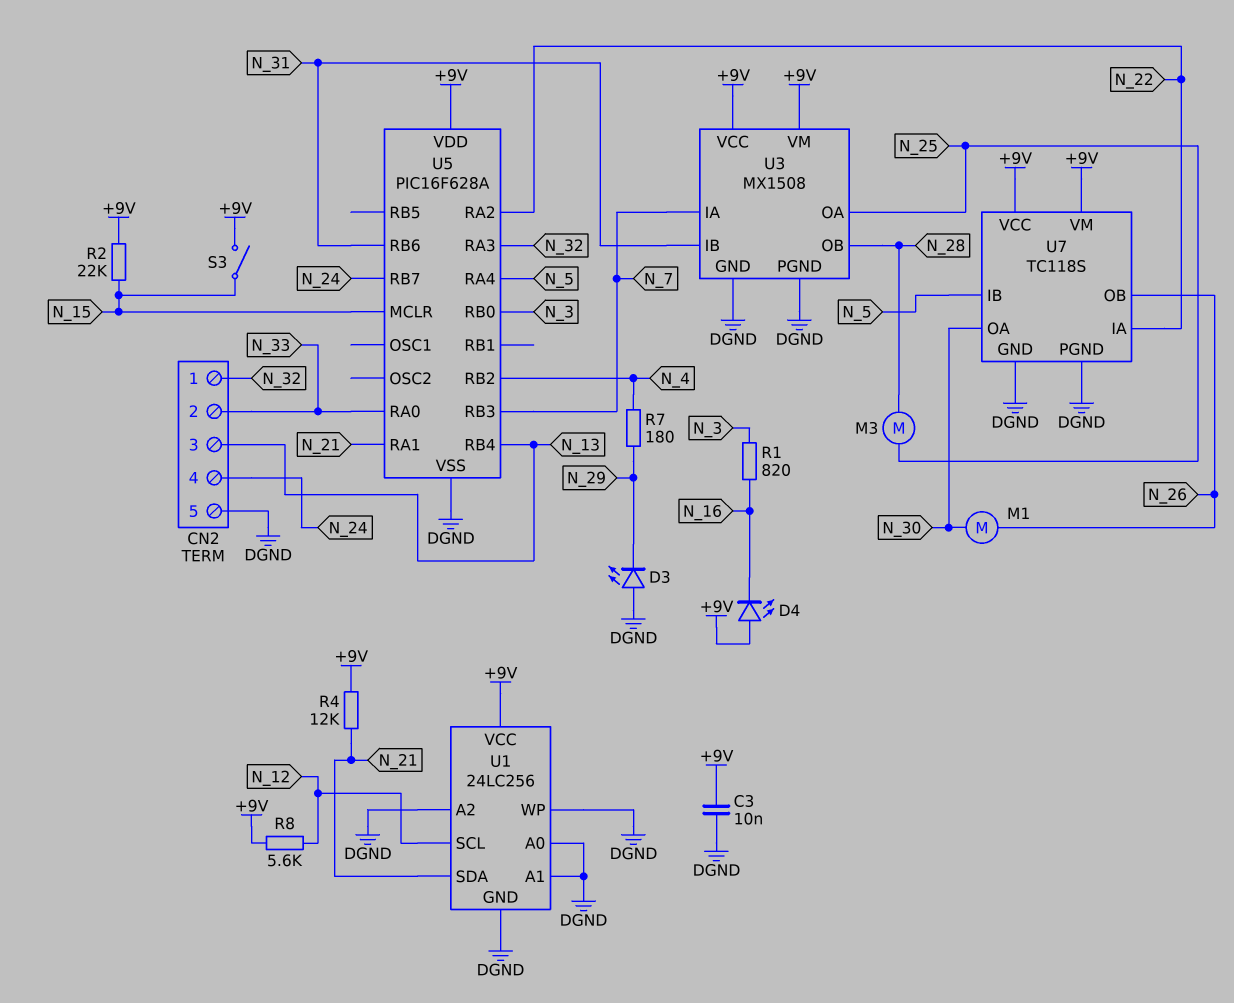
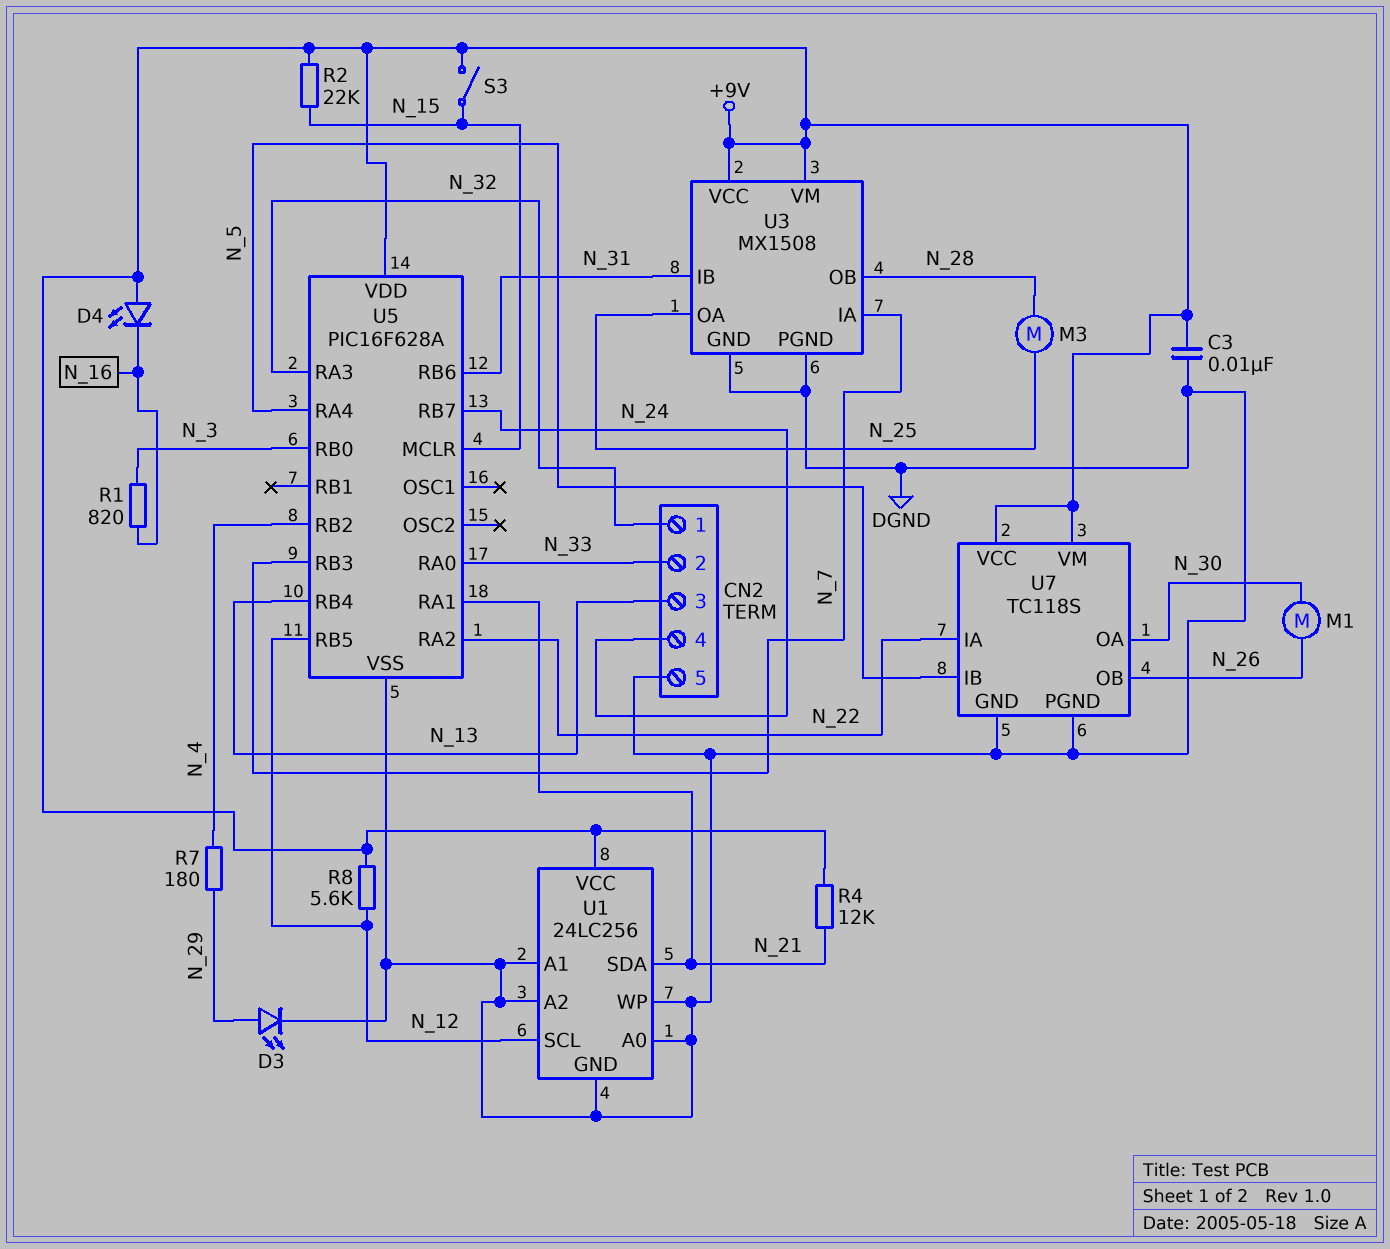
D3: LED (A DGND, K N_29) -> LED (A N_29, K DGND)
U5 pin RB5: none -> N_12

